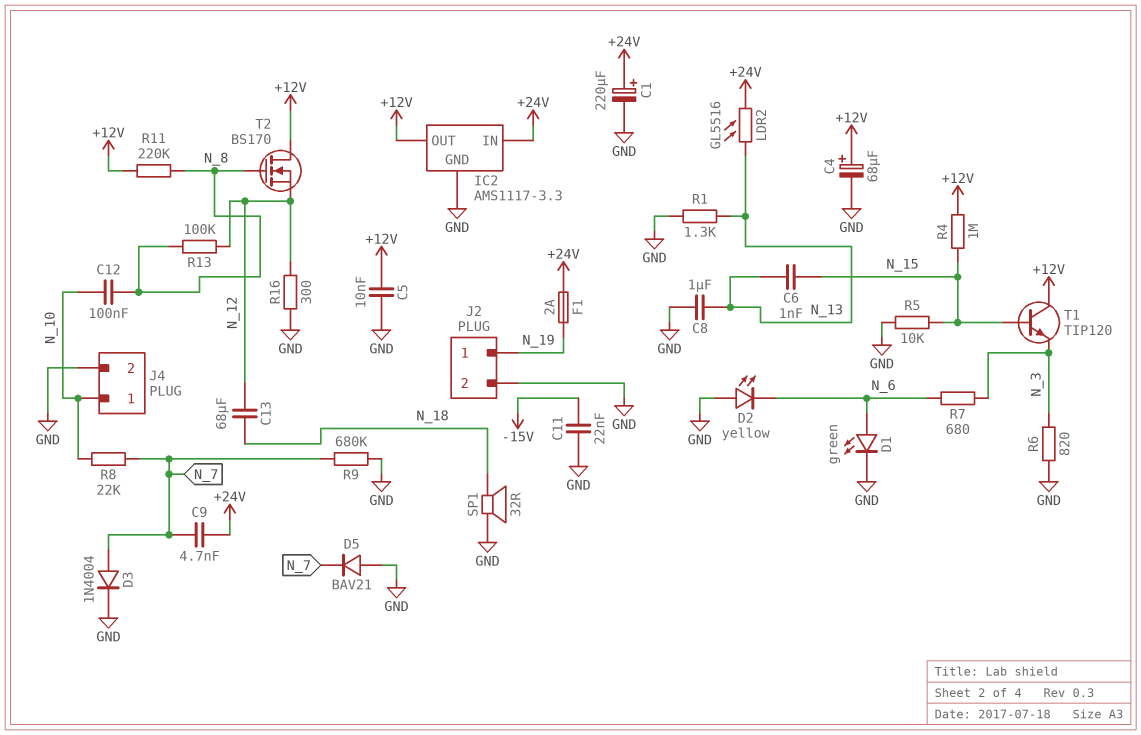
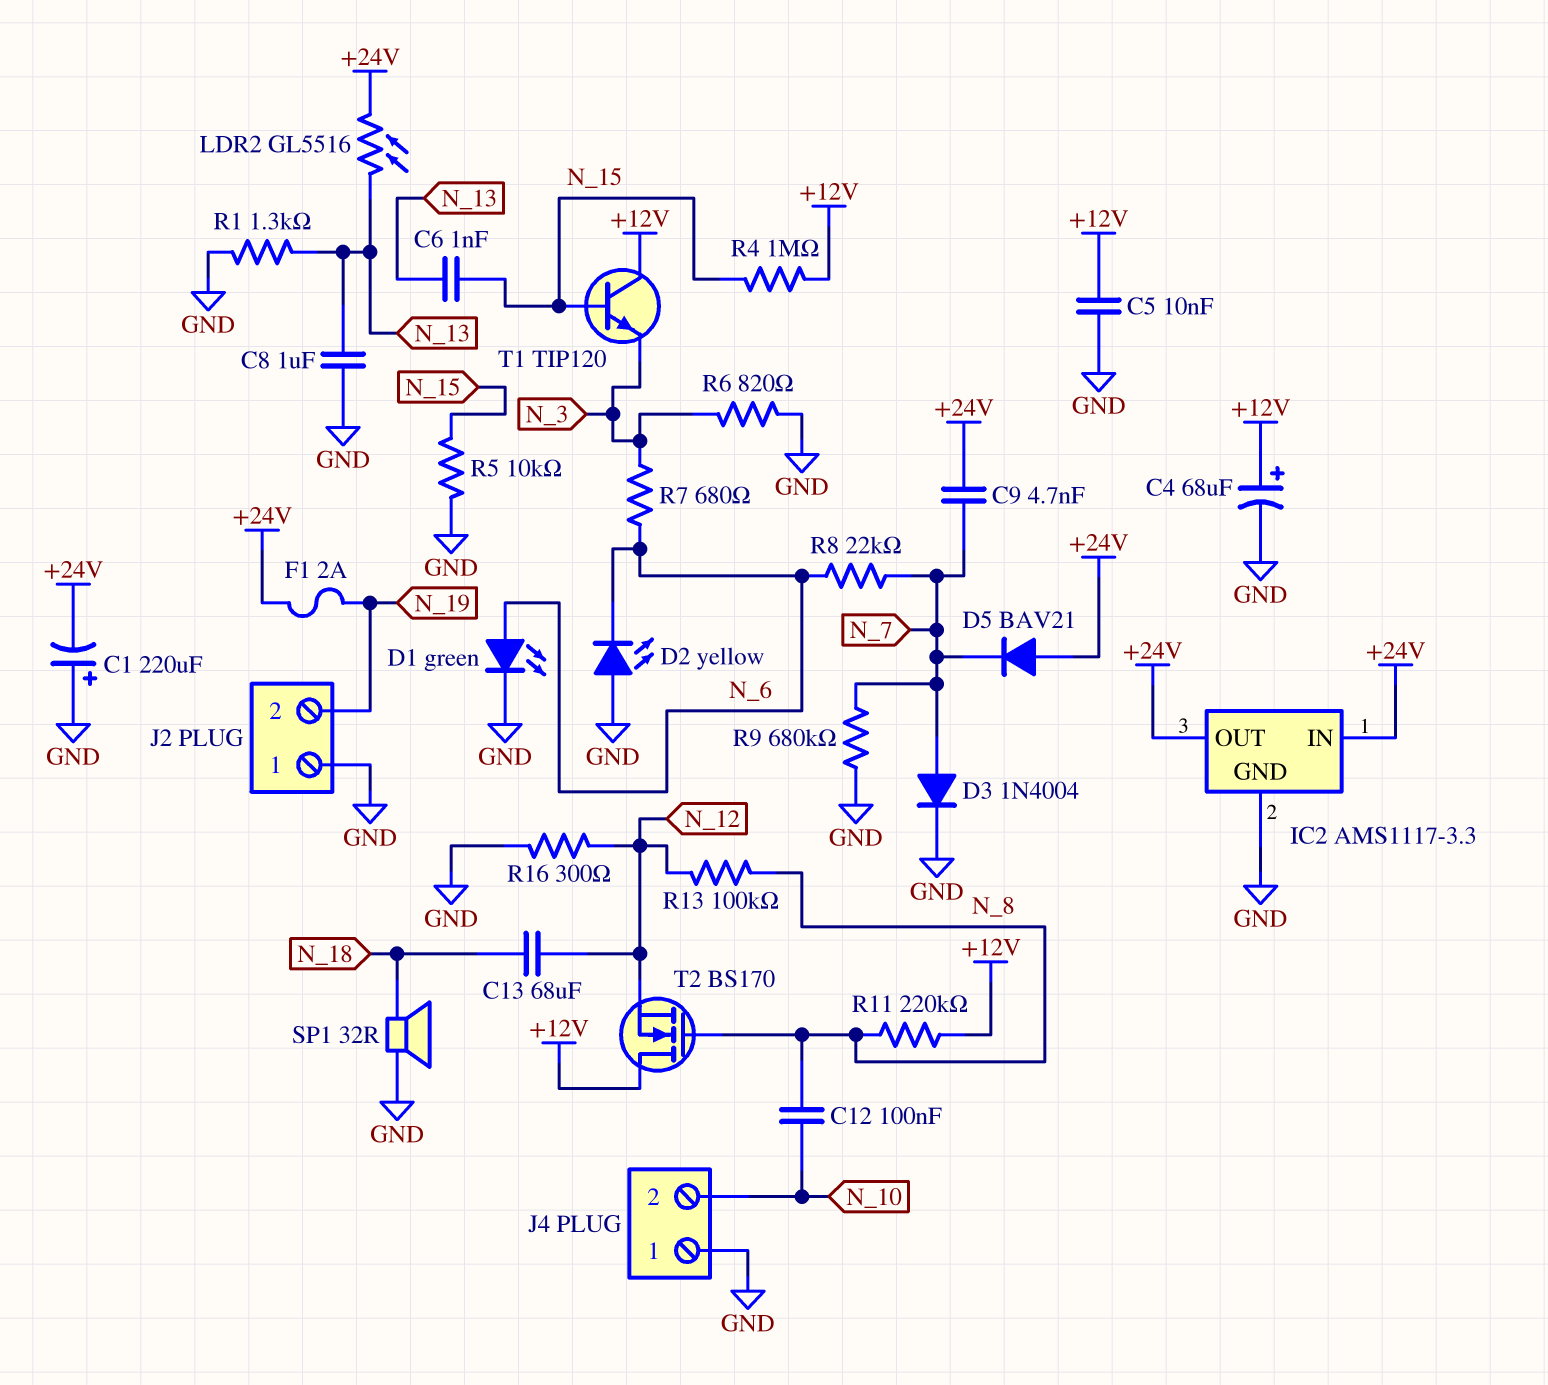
C1: 220uF (plus +24V, minus GND) -> 220uF (plus GND, minus +24V)
C11: 22nF (-15V, GND) -> none
D5: diode BAV21 (A GND, K N_7) -> diode BAV21 (A +24V, K N_7)
IC2 pin OUT: +12V -> +24V
J2 pin 1: N_19 -> GND
J2 pin 2: GND -> N_19
J4 pin 1: N_10 -> GND
J4 pin 2: GND -> N_10
R8: 22k (N_7, N_10) -> 22k (N_6, N_7)

